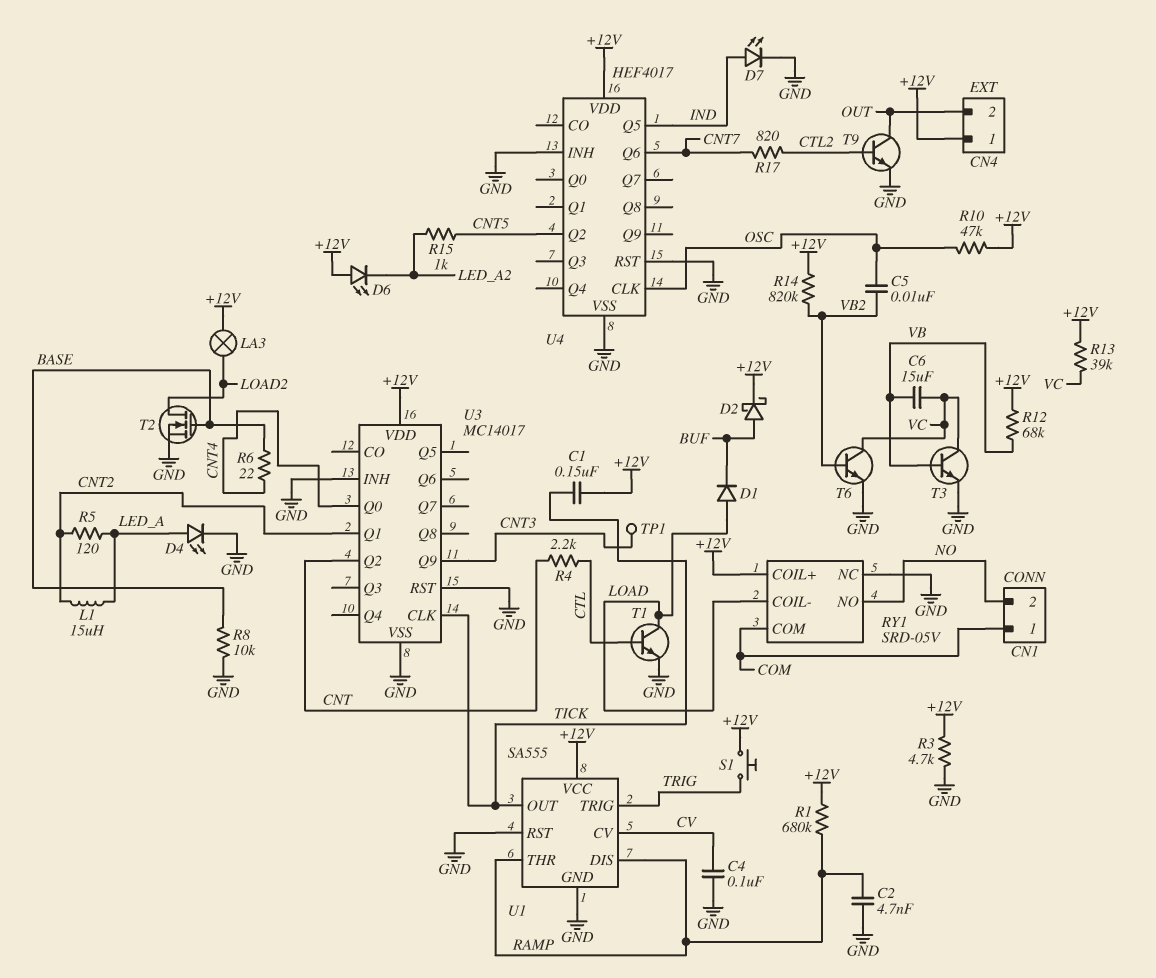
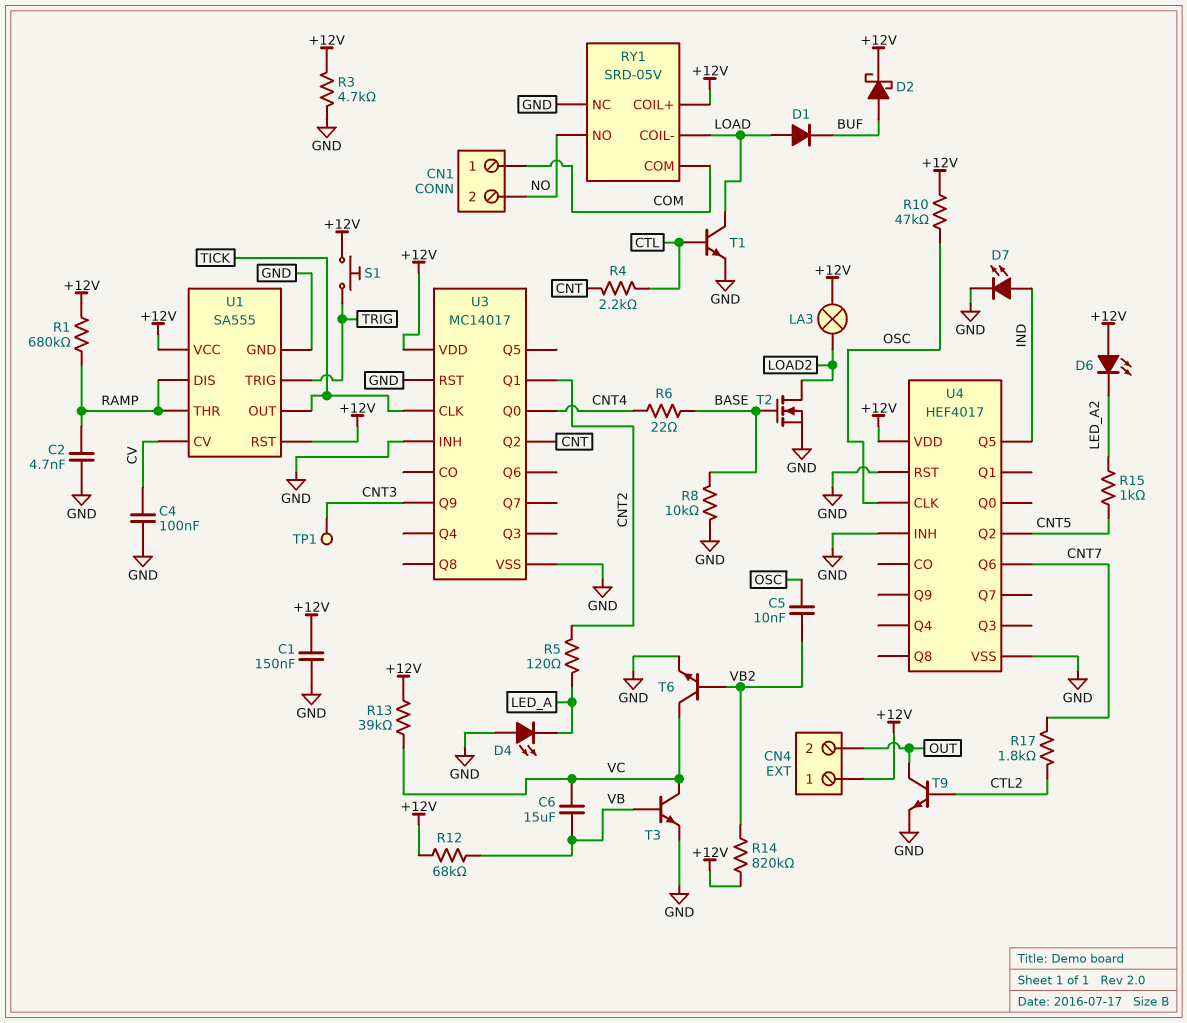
C1: 150nF (+12V, TICK) -> 150nF (+12V, GND)
D4: LED (A LED_A, K GND) -> LED (A GND, K LED_A)
L1: 15uH (CNT2, LED_A) -> none
R17: 820 (CNT7, CTL2) -> 1.8k (CNT7, CTL2)
U1 pin RST: GND -> +12V

